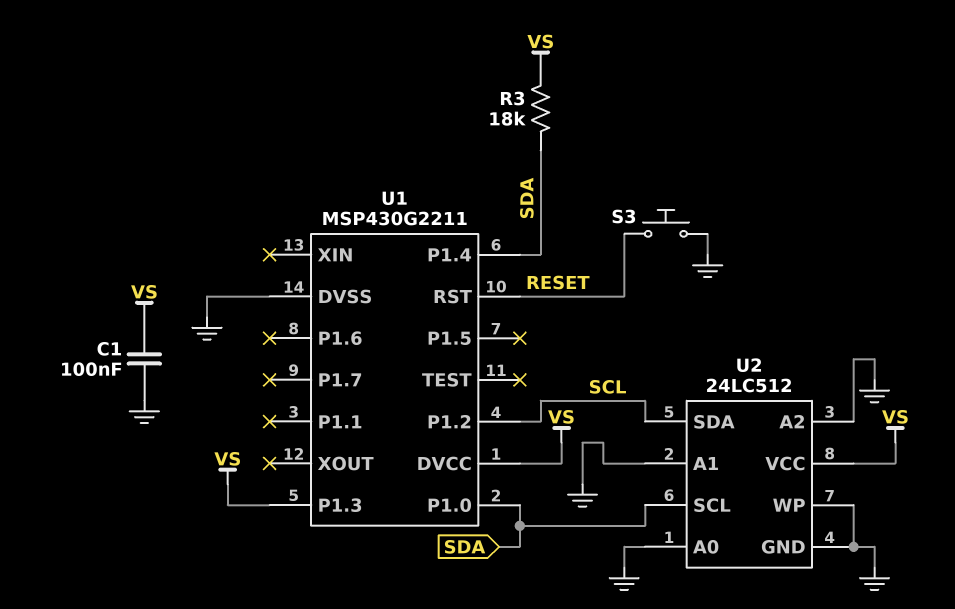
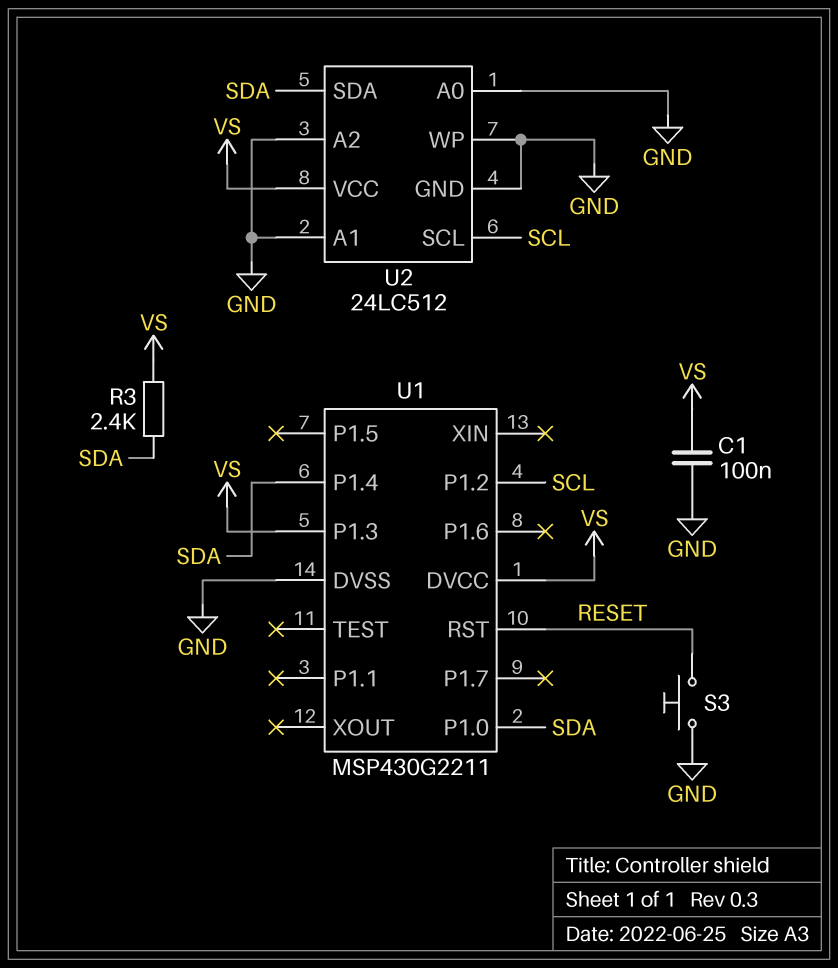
R3: 18k (SDA, VS) -> 2.4k (SDA, VS)
U2 pin SCL: SDA -> SCL
U2 pin SDA: SCL -> SDA

